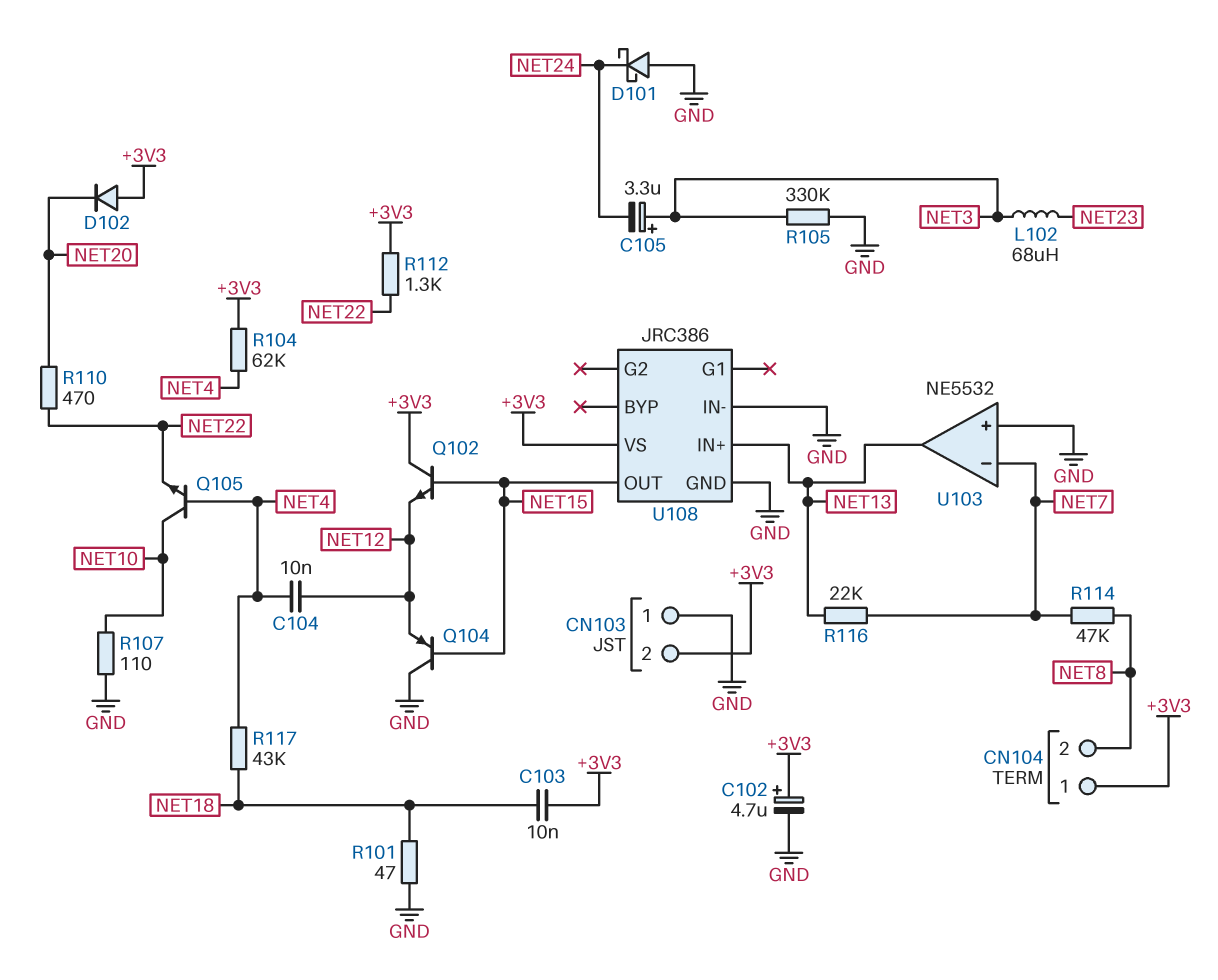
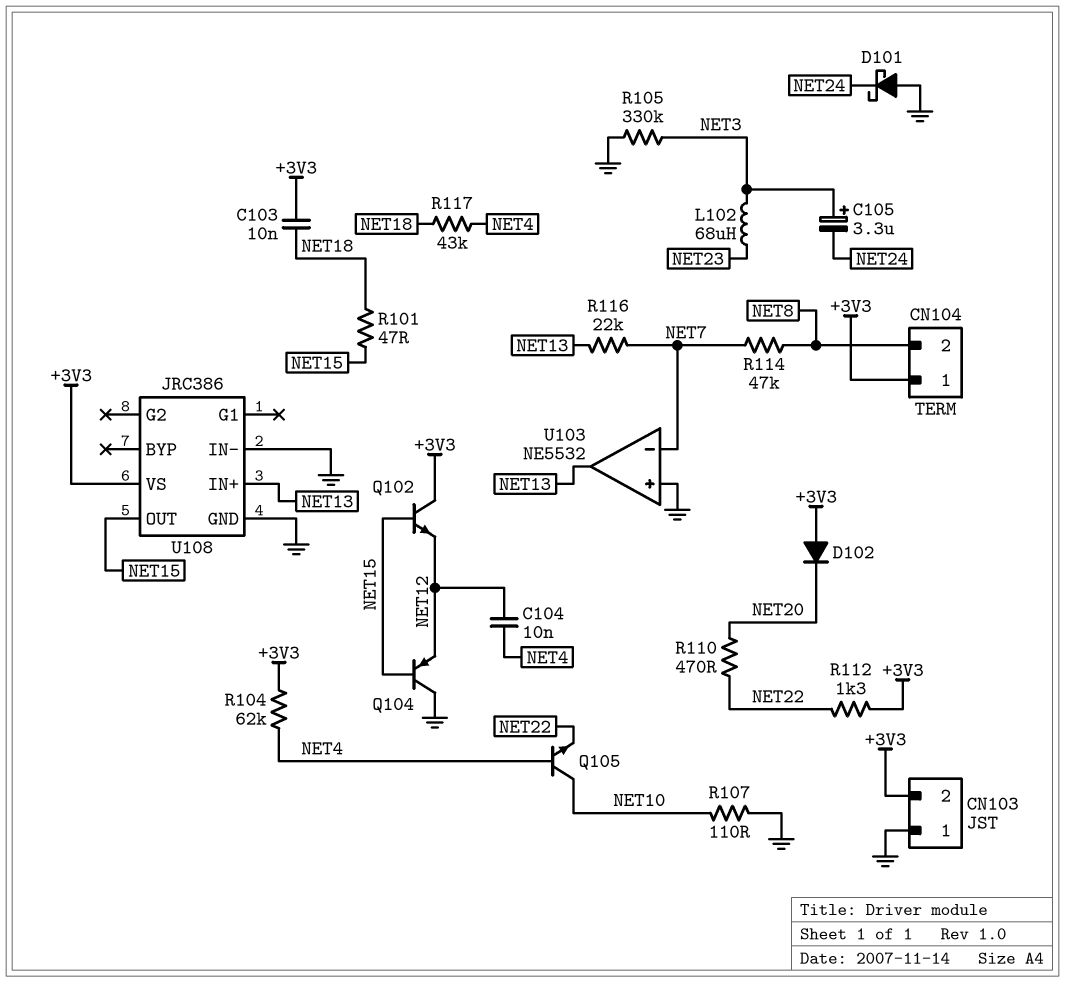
C102: 4.7uF (plus +3V3, minus GND) -> none
R101: 47 (GND, NET18) -> 47 (NET15, NET18)

